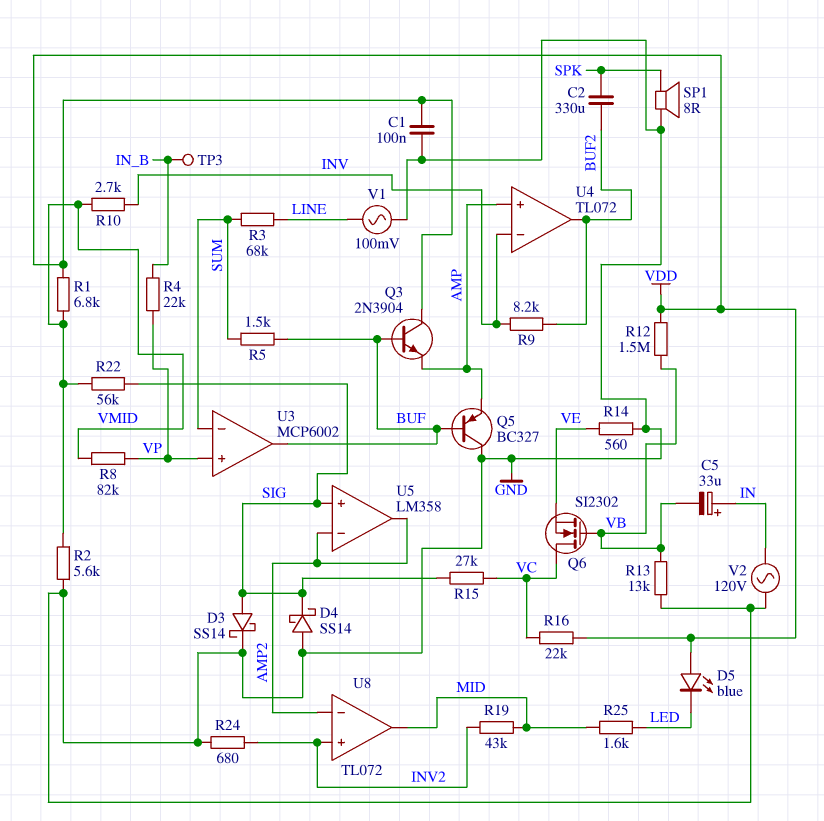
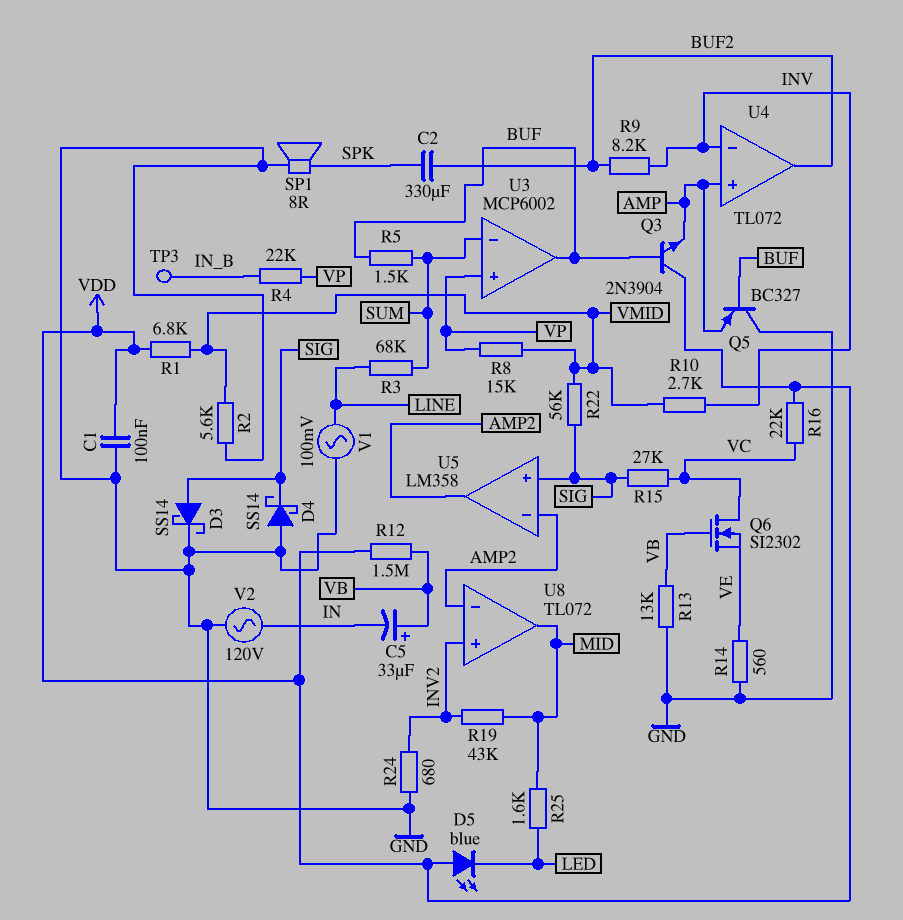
C5: 33uF (plus IN, minus VB) -> 33uF (plus VB, minus IN)
R8: 82k (VMID, VP) -> 15k (VMID, VP)

